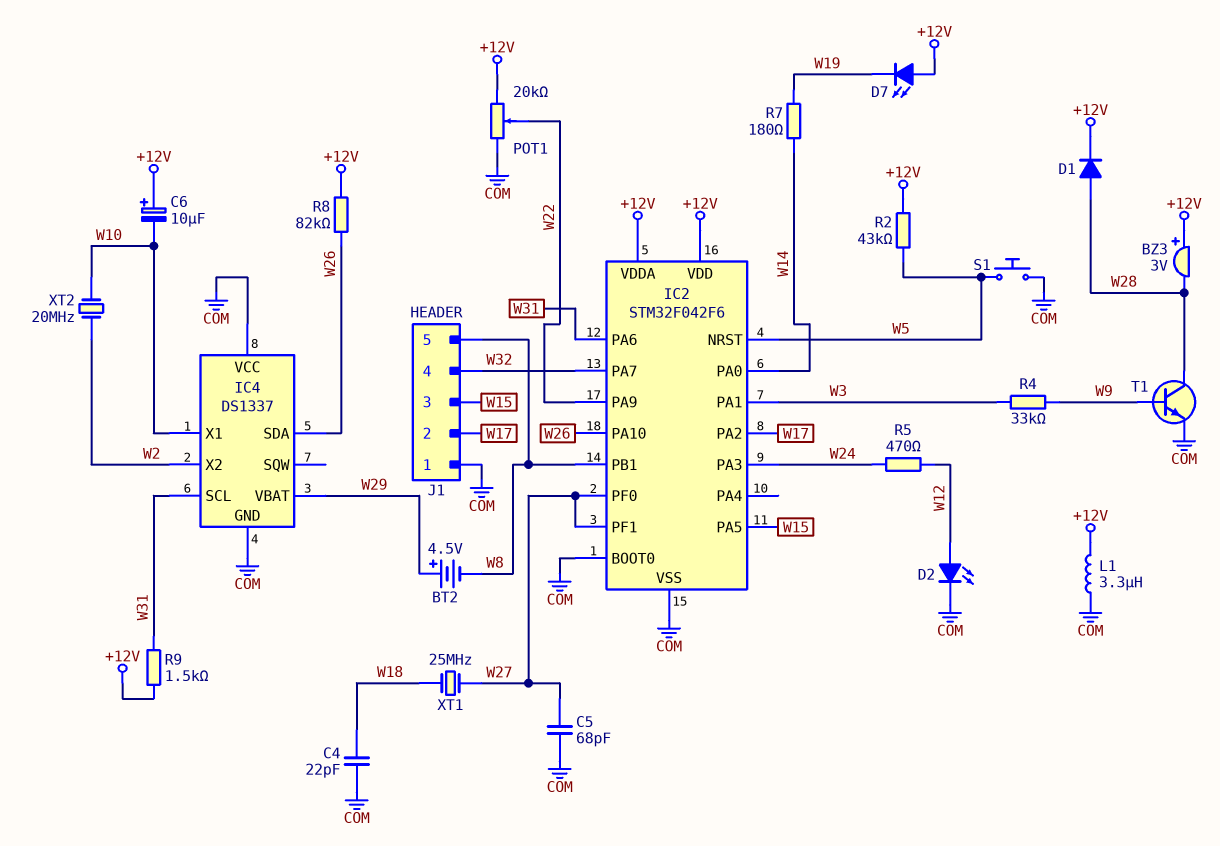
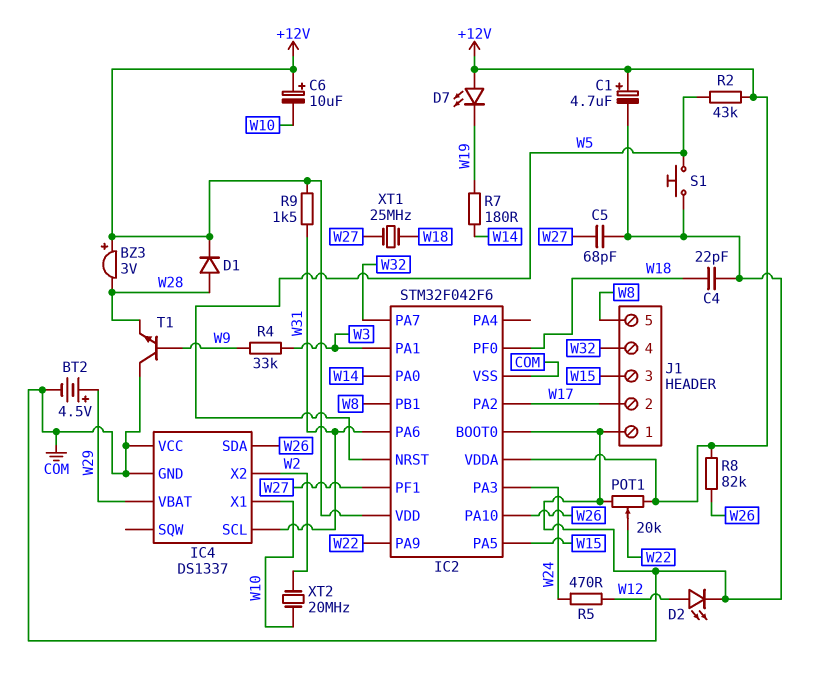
BT2: 4.5V (plus W29, minus W8) -> 4.5V (plus W29, minus COM)
C1: none -> 4.7uF (plus +12V, minus COM)
IC2 pin PF0: W27 -> W18
L1: 3.3uH (+12V, COM) -> none
T1: NPN (B W9, C W28, E COM) -> NPN (B W9, C COM, E W28)

